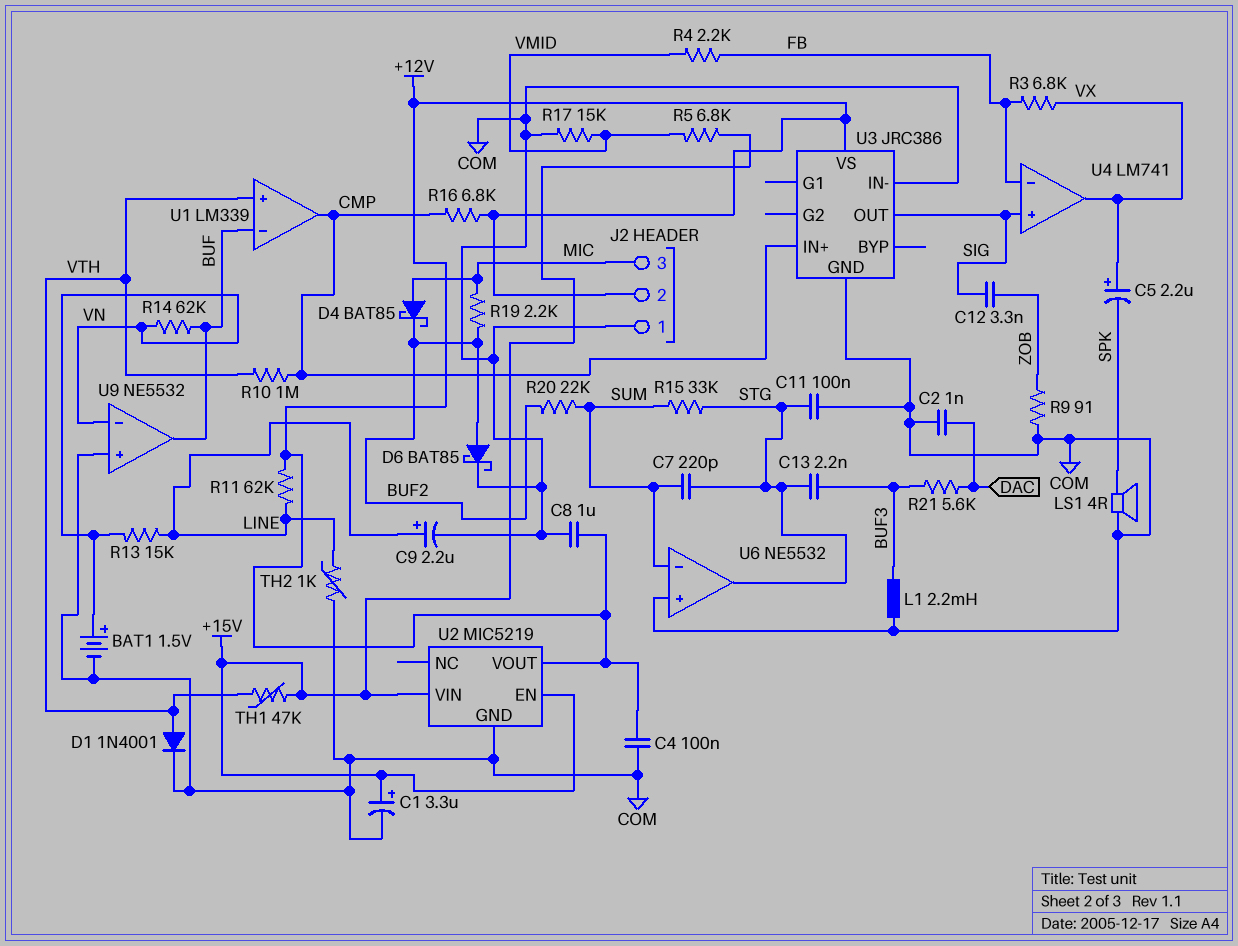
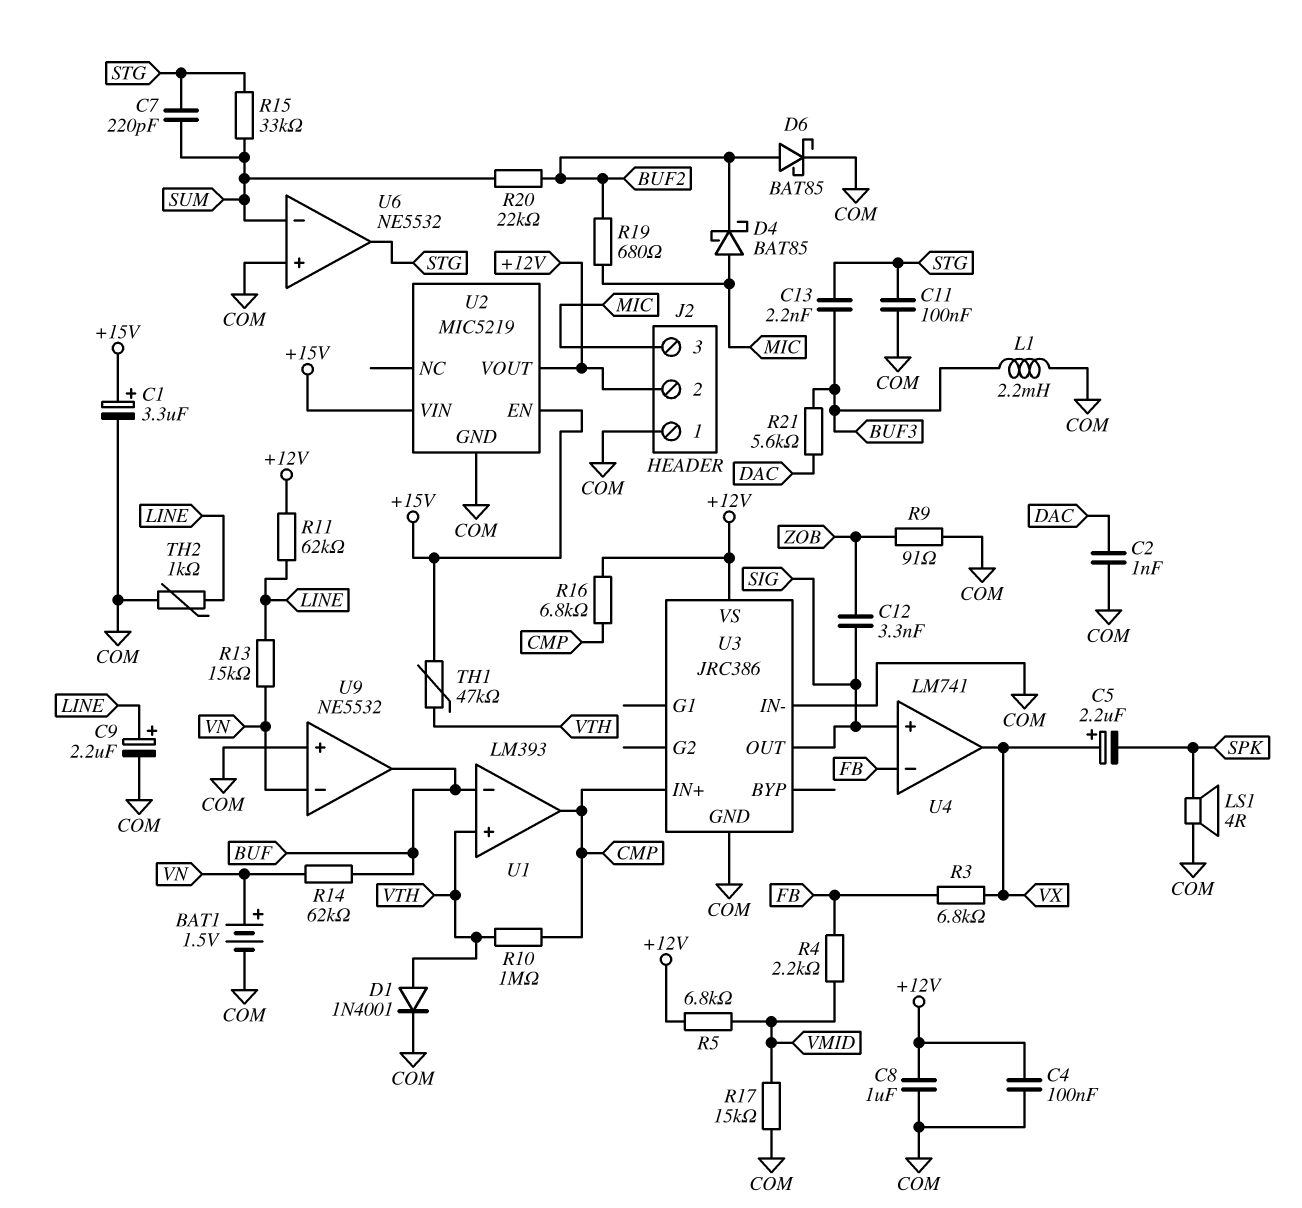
R5: 6.8k (+15V, VMID) -> 6.8k (+12V, VMID)
R19: 2.2k (BUF2, MIC) -> 680 (BUF2, MIC)
U1: LM339 -> LM393

